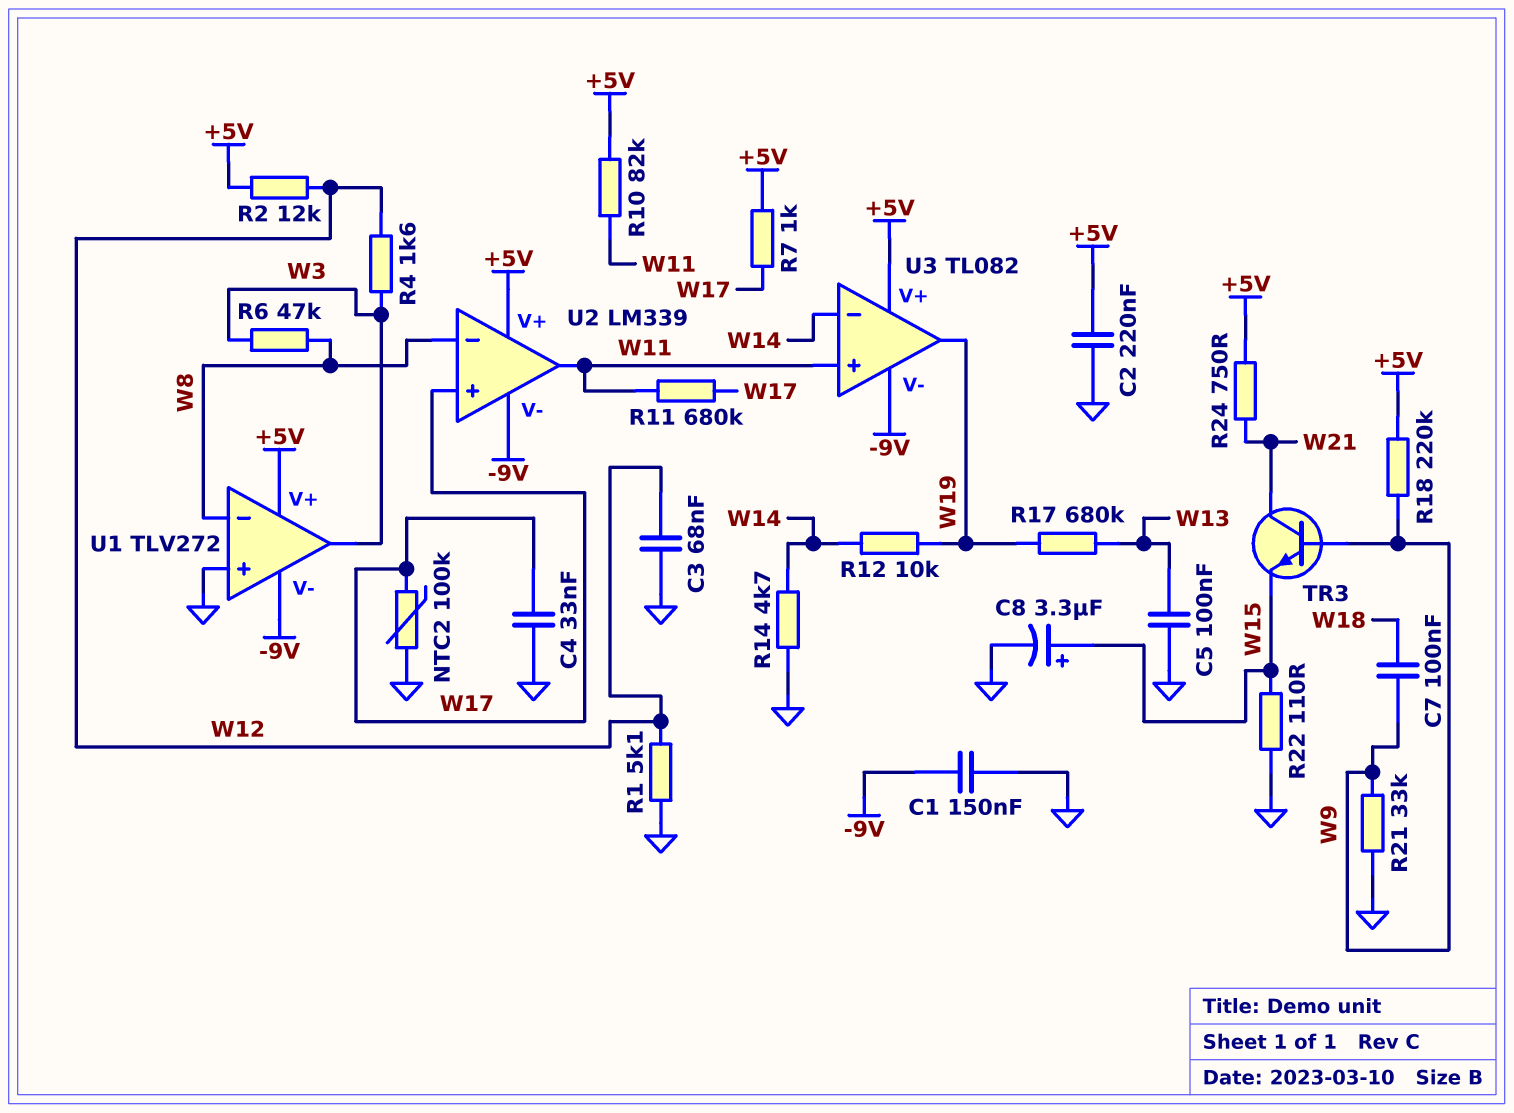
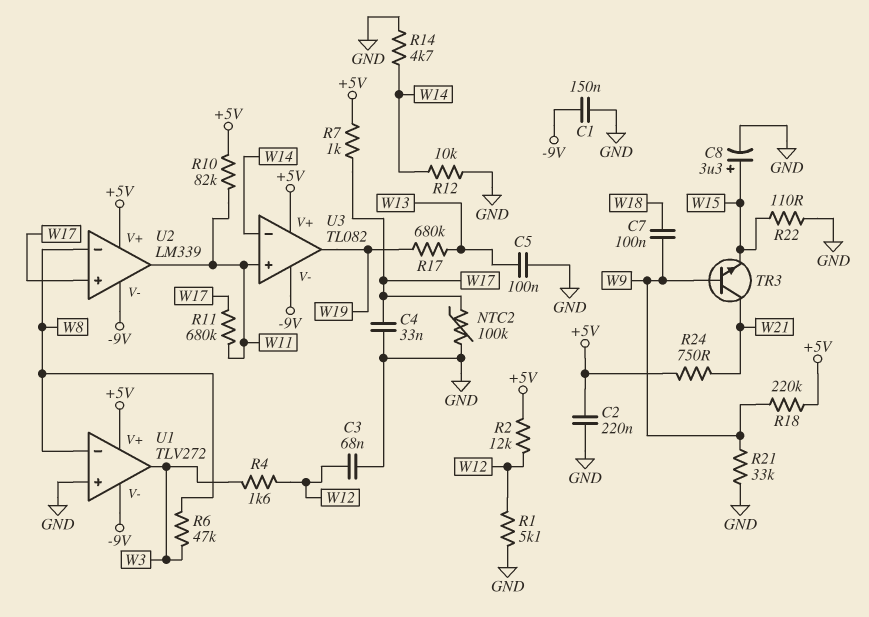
R12: 10k (W14, W19) -> 10k (GND, W14)

